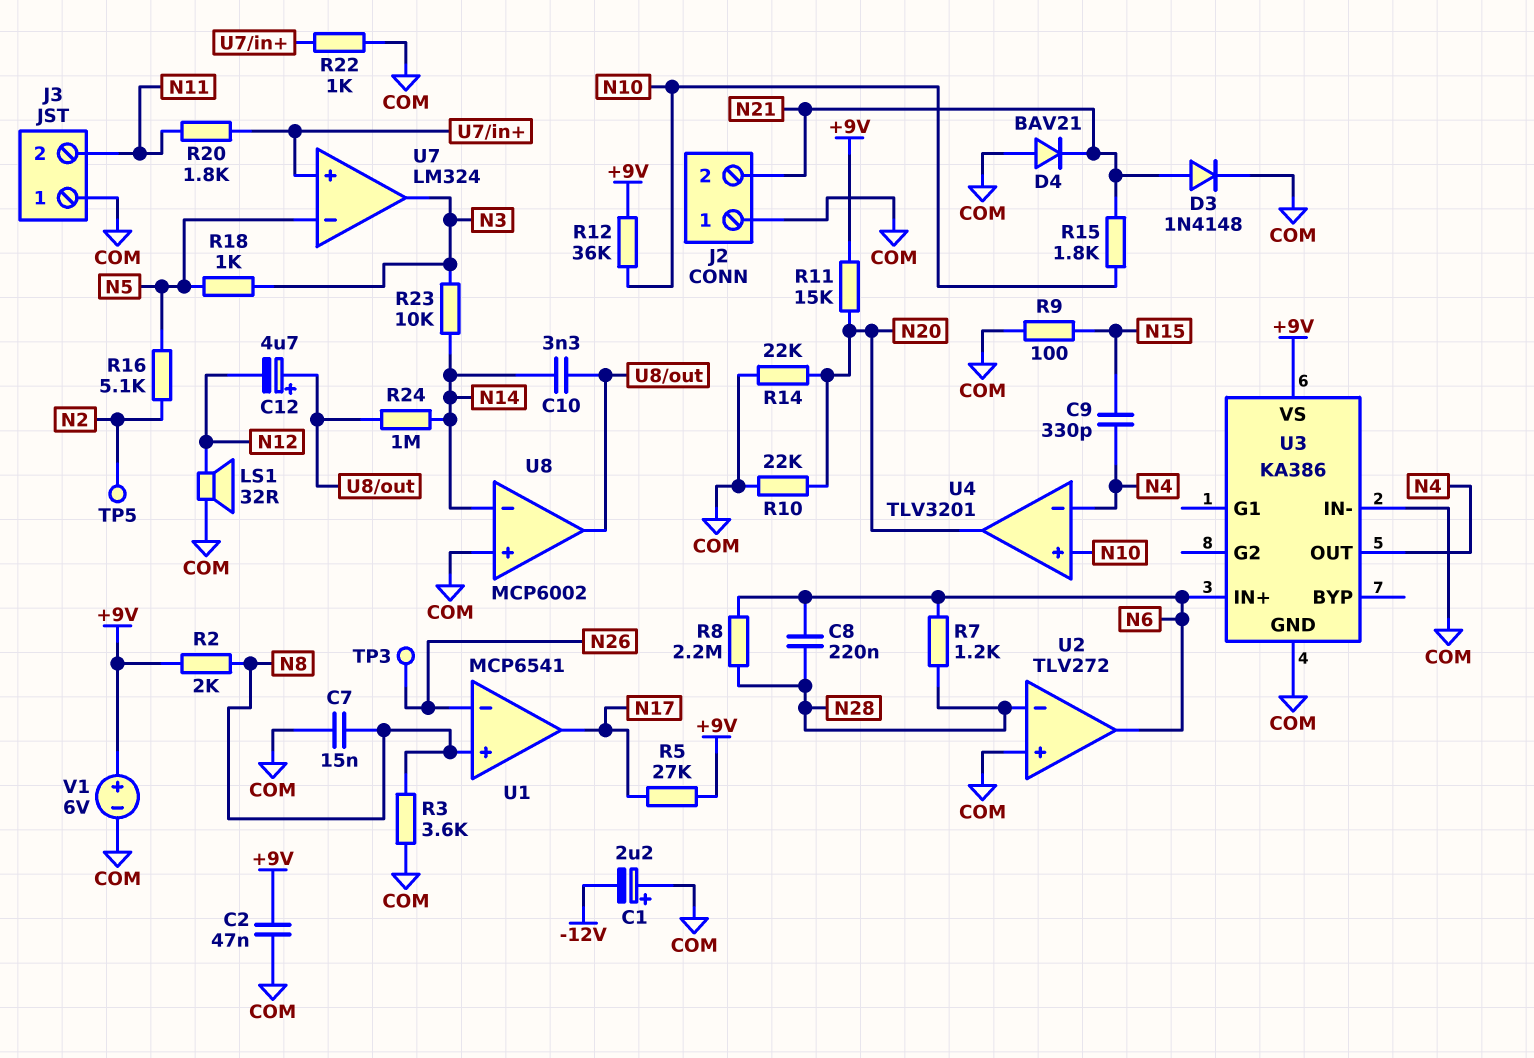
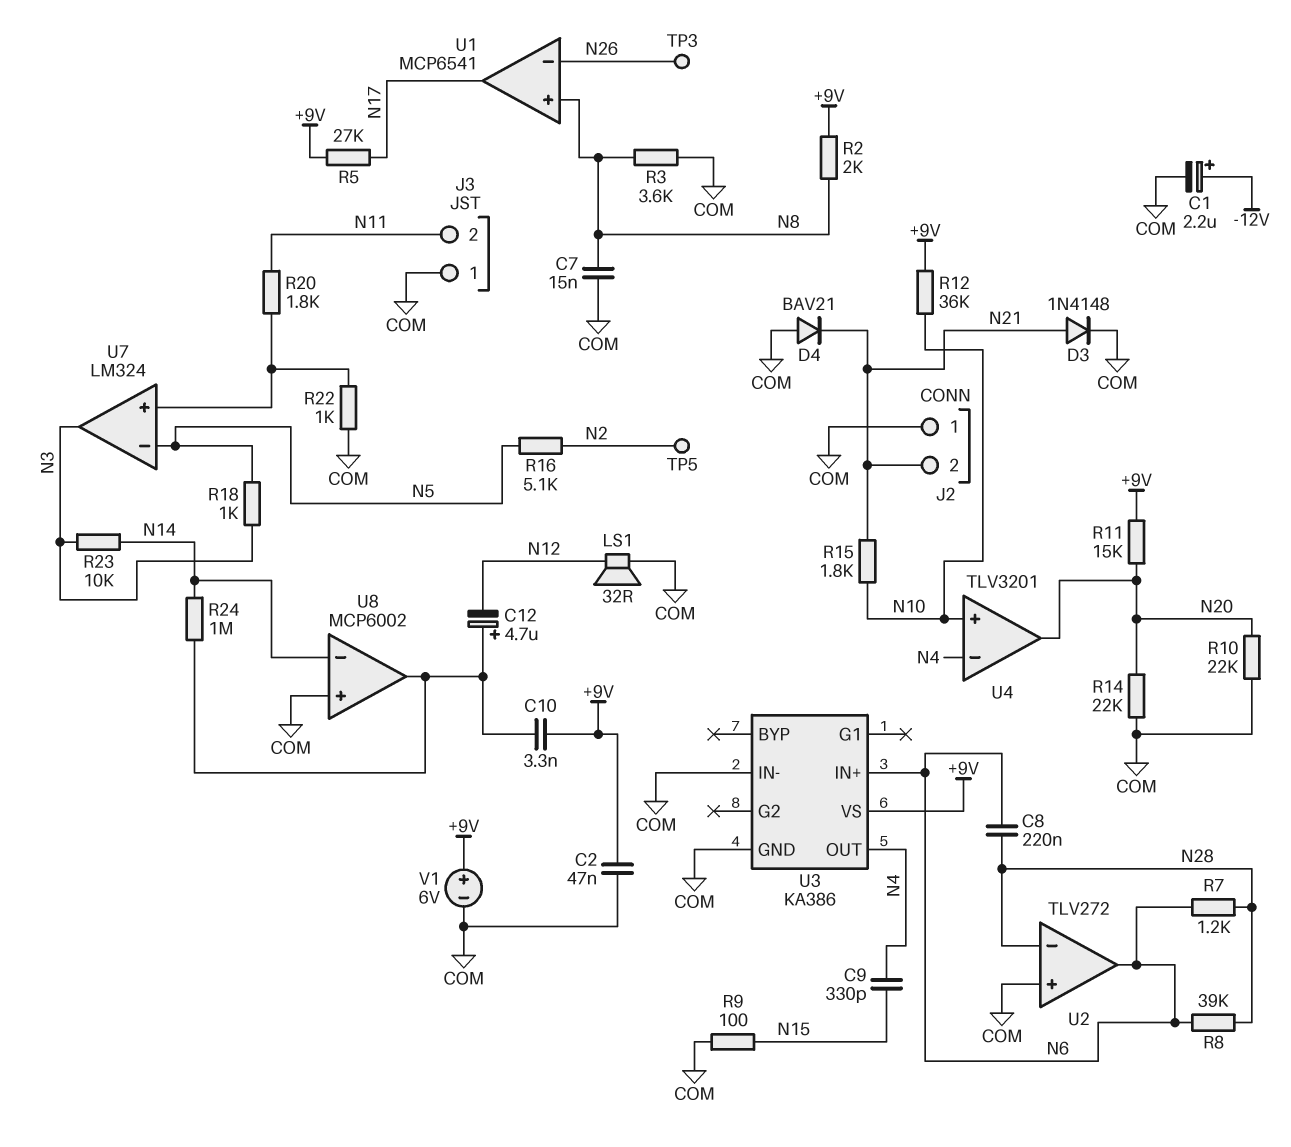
C1: 2.2uF (plus COM, minus -12V) -> 2.2uF (plus -12V, minus COM)
C10: 3.3nF (N14, U8/out) -> 3.3nF (+9V, U8/out)
R8: 2.2M (N6, N28) -> 39k (N6, N28)

